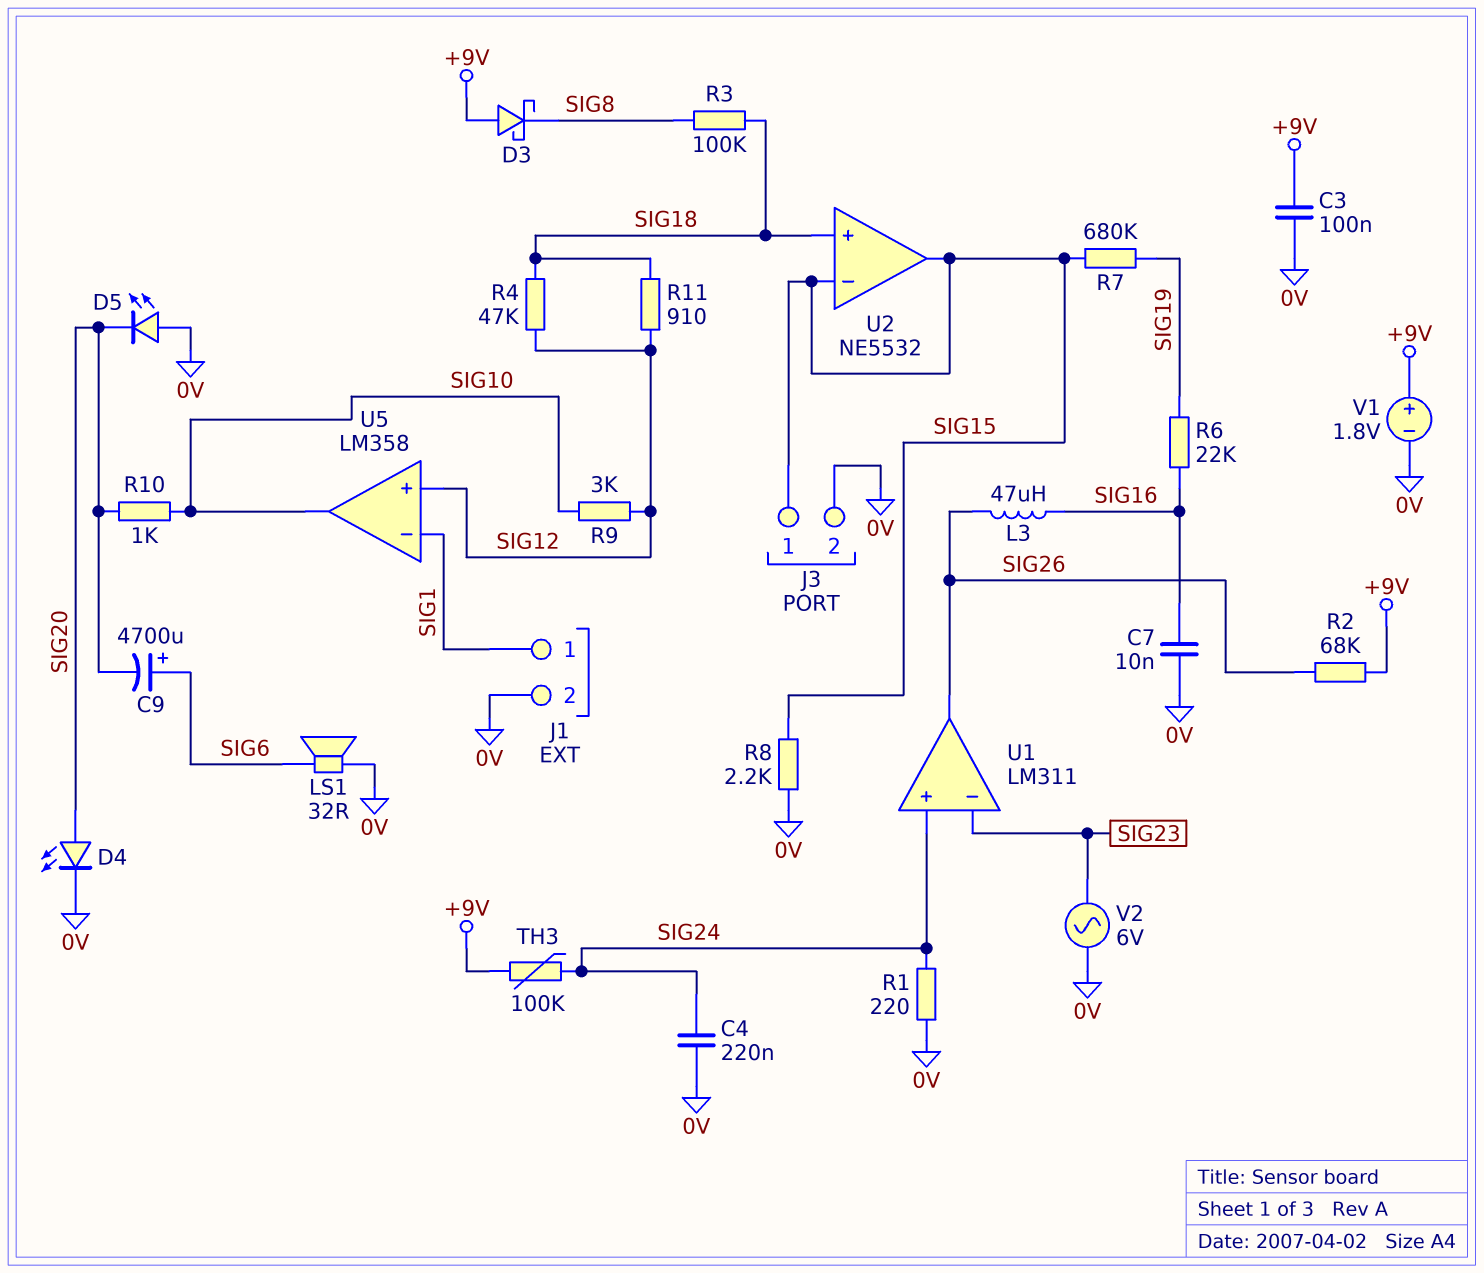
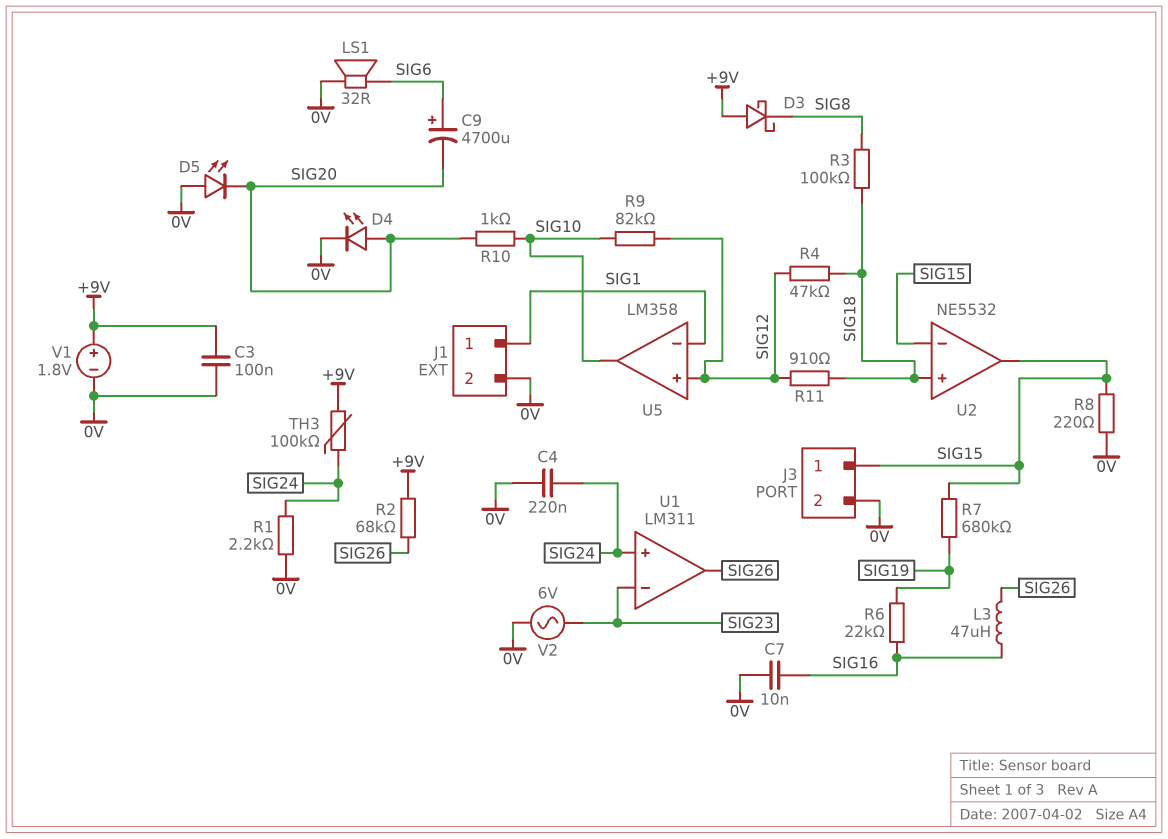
R1: 220 (0V, SIG24) -> 2.2k (0V, SIG24)
R8: 2.2k (0V, SIG15) -> 220 (0V, SIG15)
R9: 3k (SIG10, SIG12) -> 82k (SIG10, SIG12)

